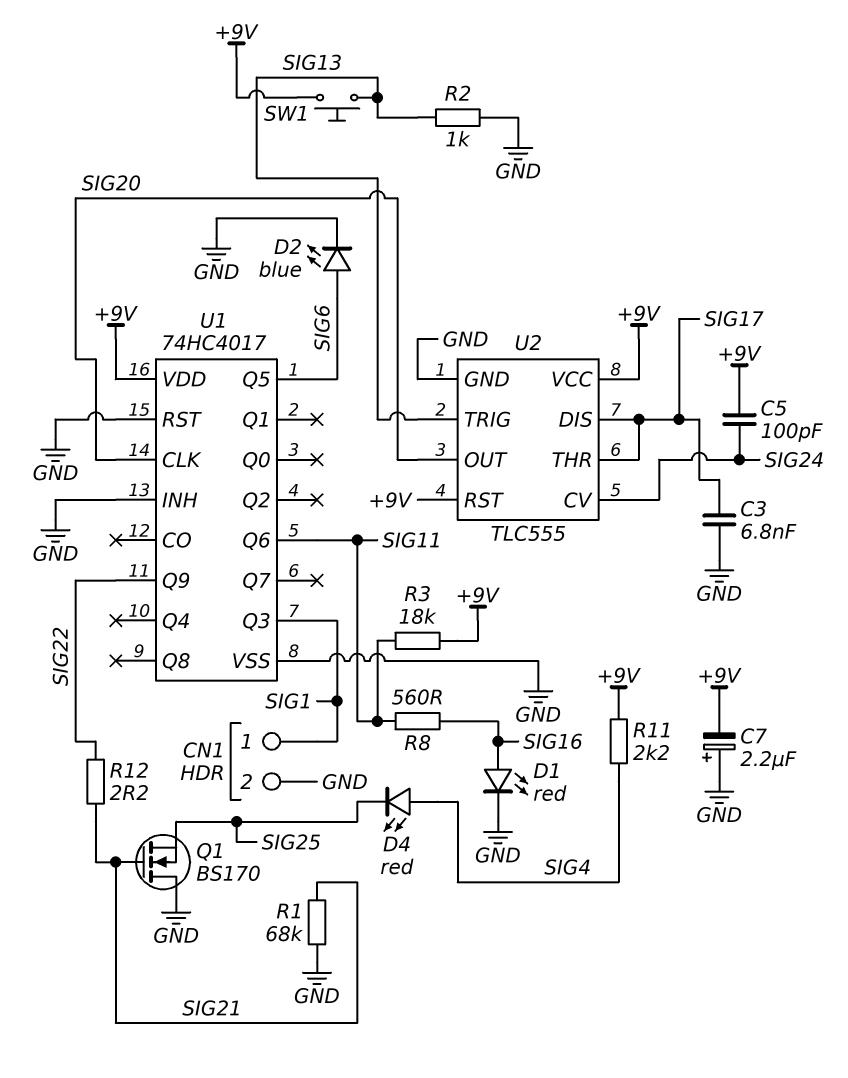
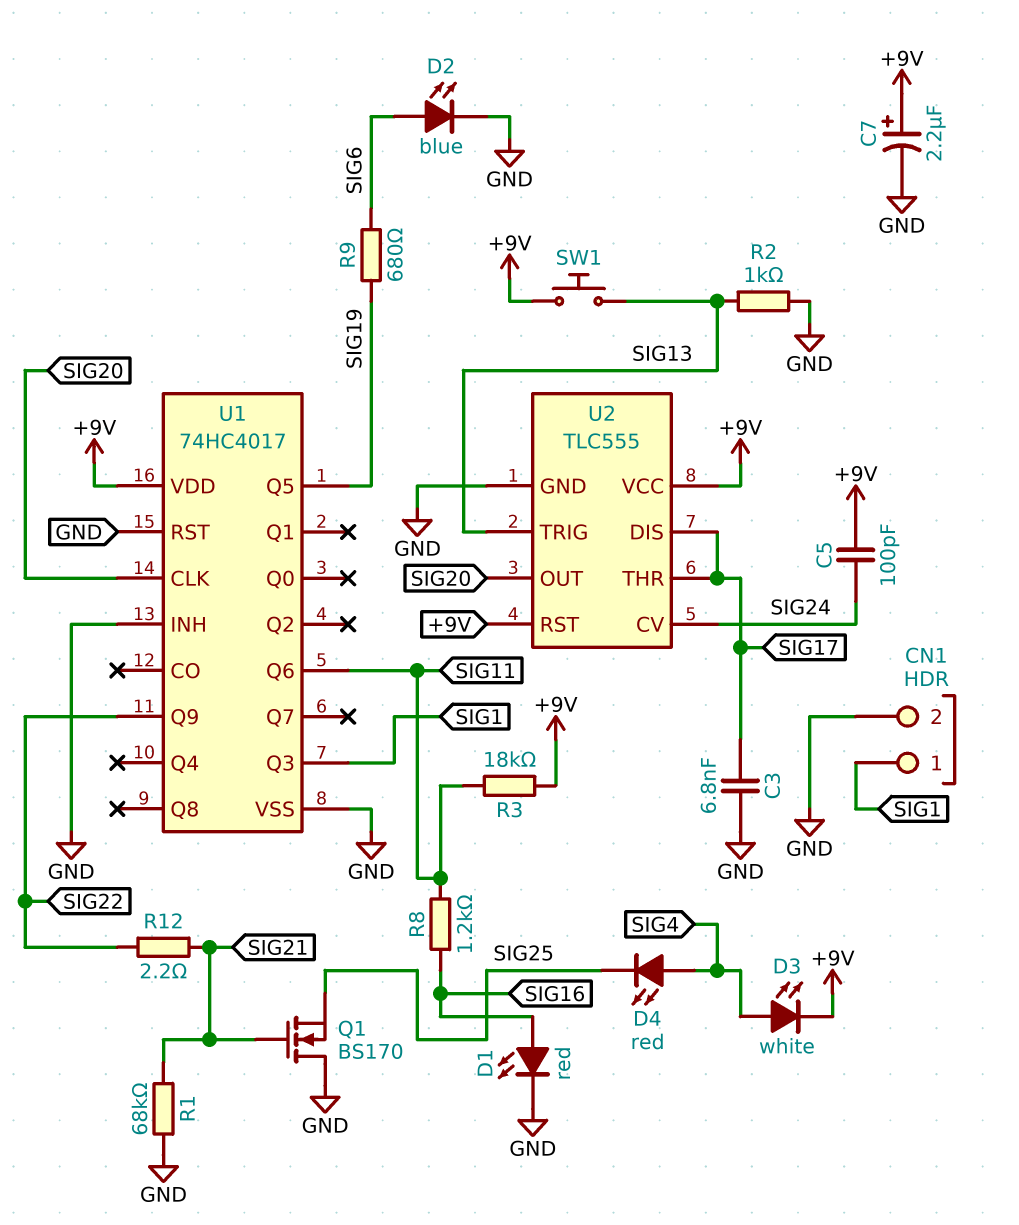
C7: 2.2uF (plus GND, minus +9V) -> 2.2uF (plus +9V, minus GND)
D3: none -> LED white (A SIG4, K +9V)
R8: 560 (SIG11, SIG16) -> 1.2k (SIG11, SIG16)
R9: none -> 680 (SIG6, SIG19)
R11: 2.2k (+9V, SIG4) -> none
U1 pin Q5: SIG6 -> SIG19

